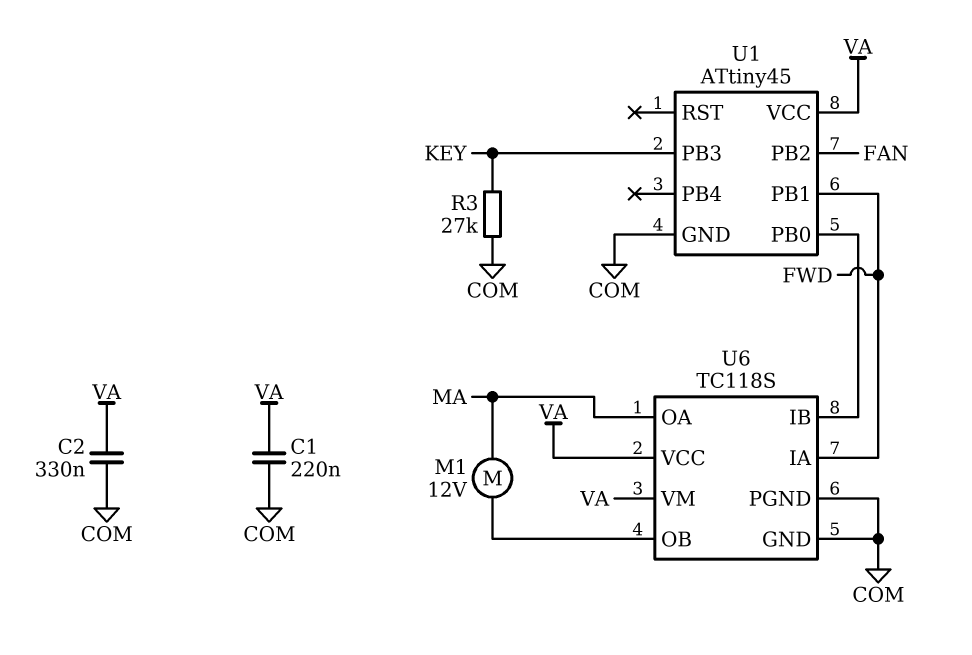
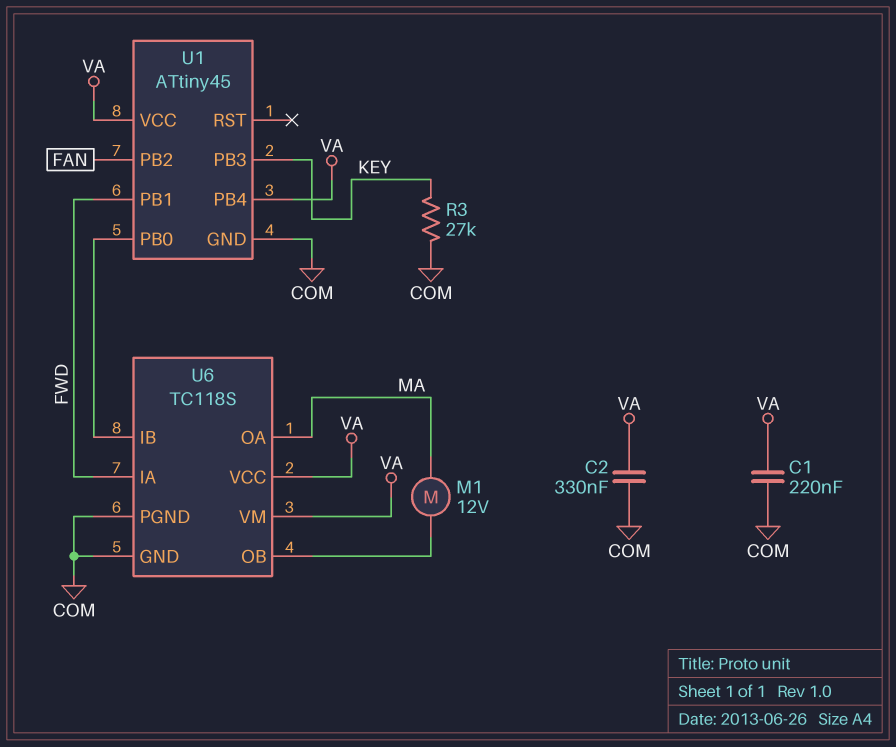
U1 pin PB4: none -> VA

